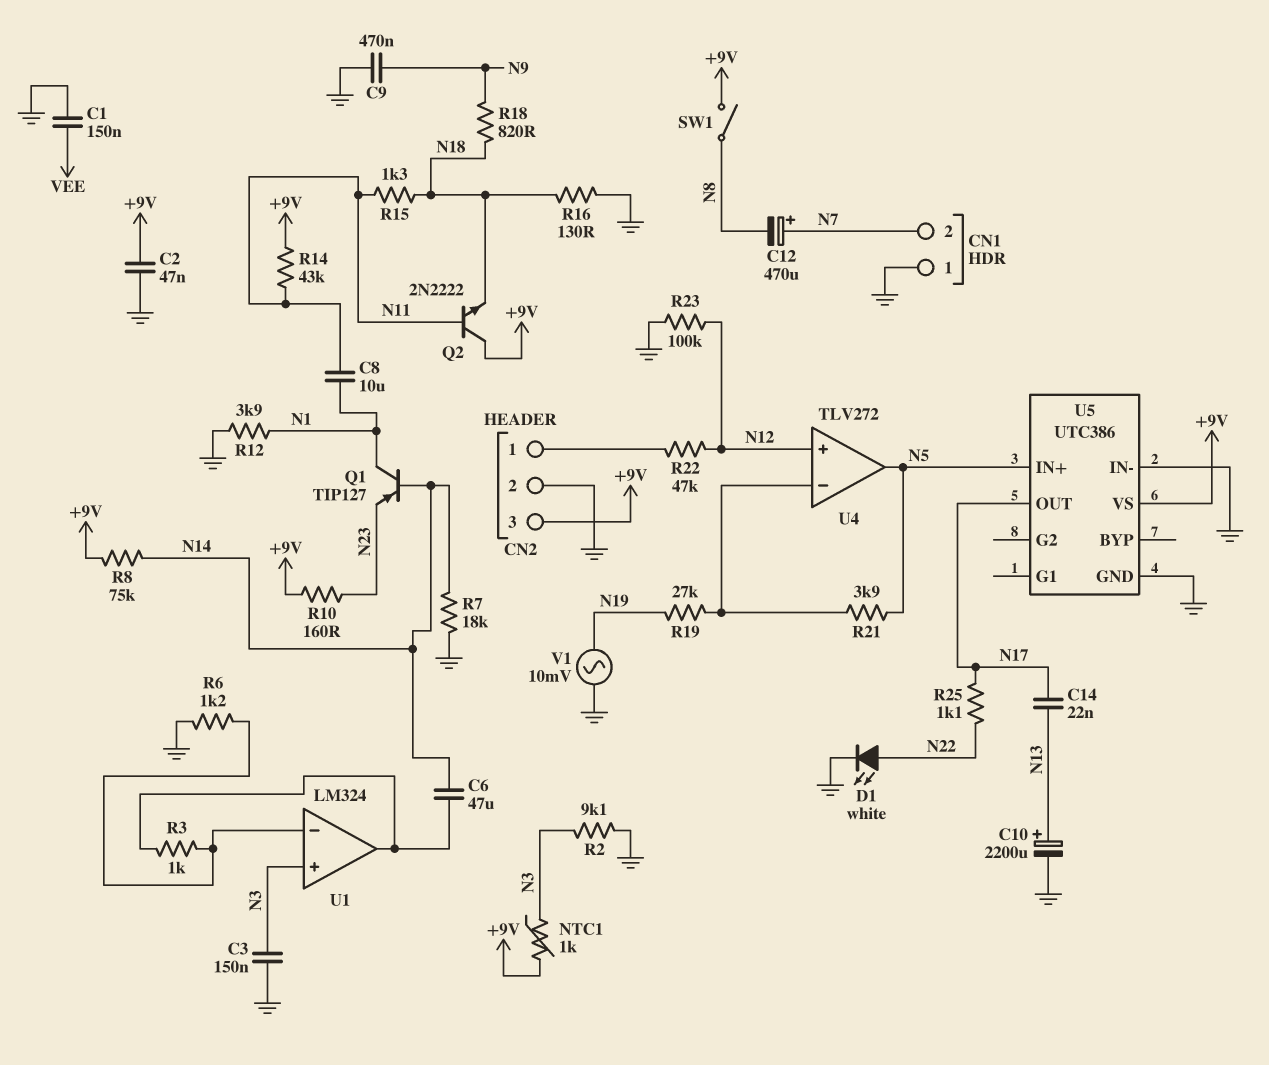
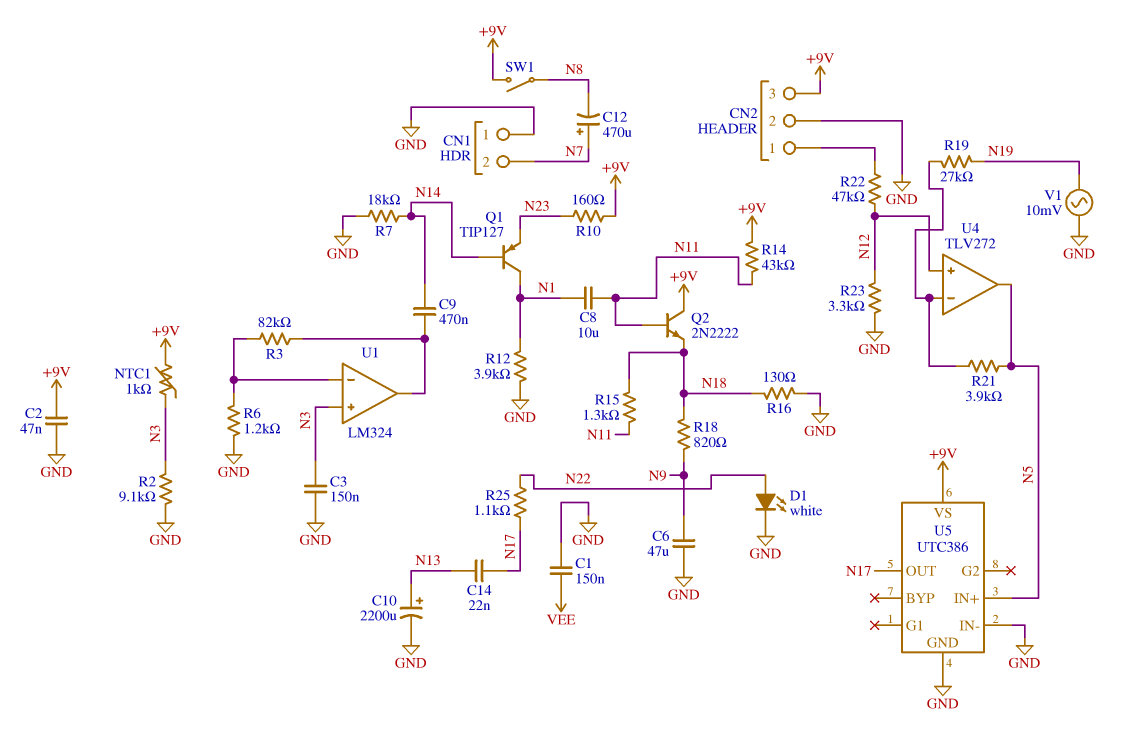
C6: 47uF (N14, U1/out) -> 47uF (GND, N9)
C9: 470nF (GND, N9) -> 470nF (N14, U1/out)
R3: 1k (U1/in-, U1/out) -> 82k (U1/in-, U1/out)
R8: 75k (+9V, N14) -> none
R23: 100k (GND, N12) -> 3.3k (GND, N12)

